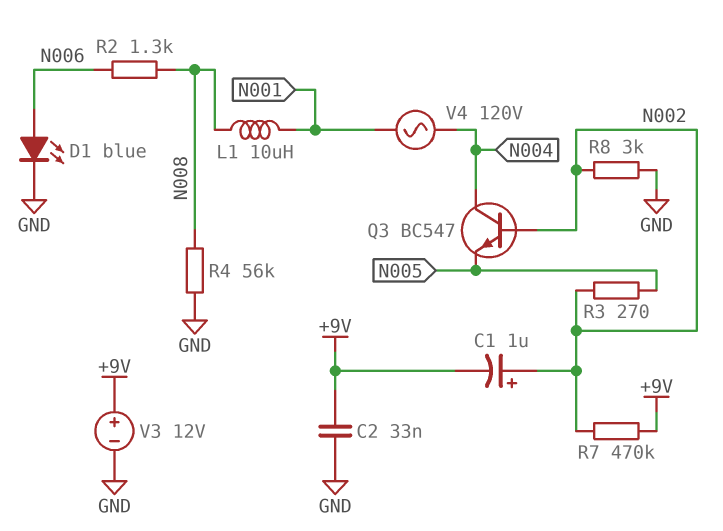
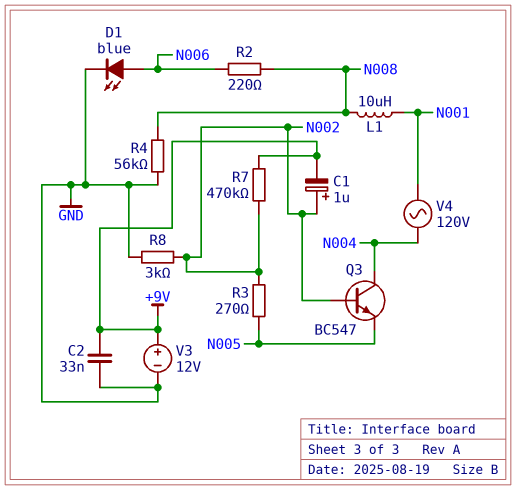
R2: 1.3k (N006, N008) -> 220 (N006, N008)

